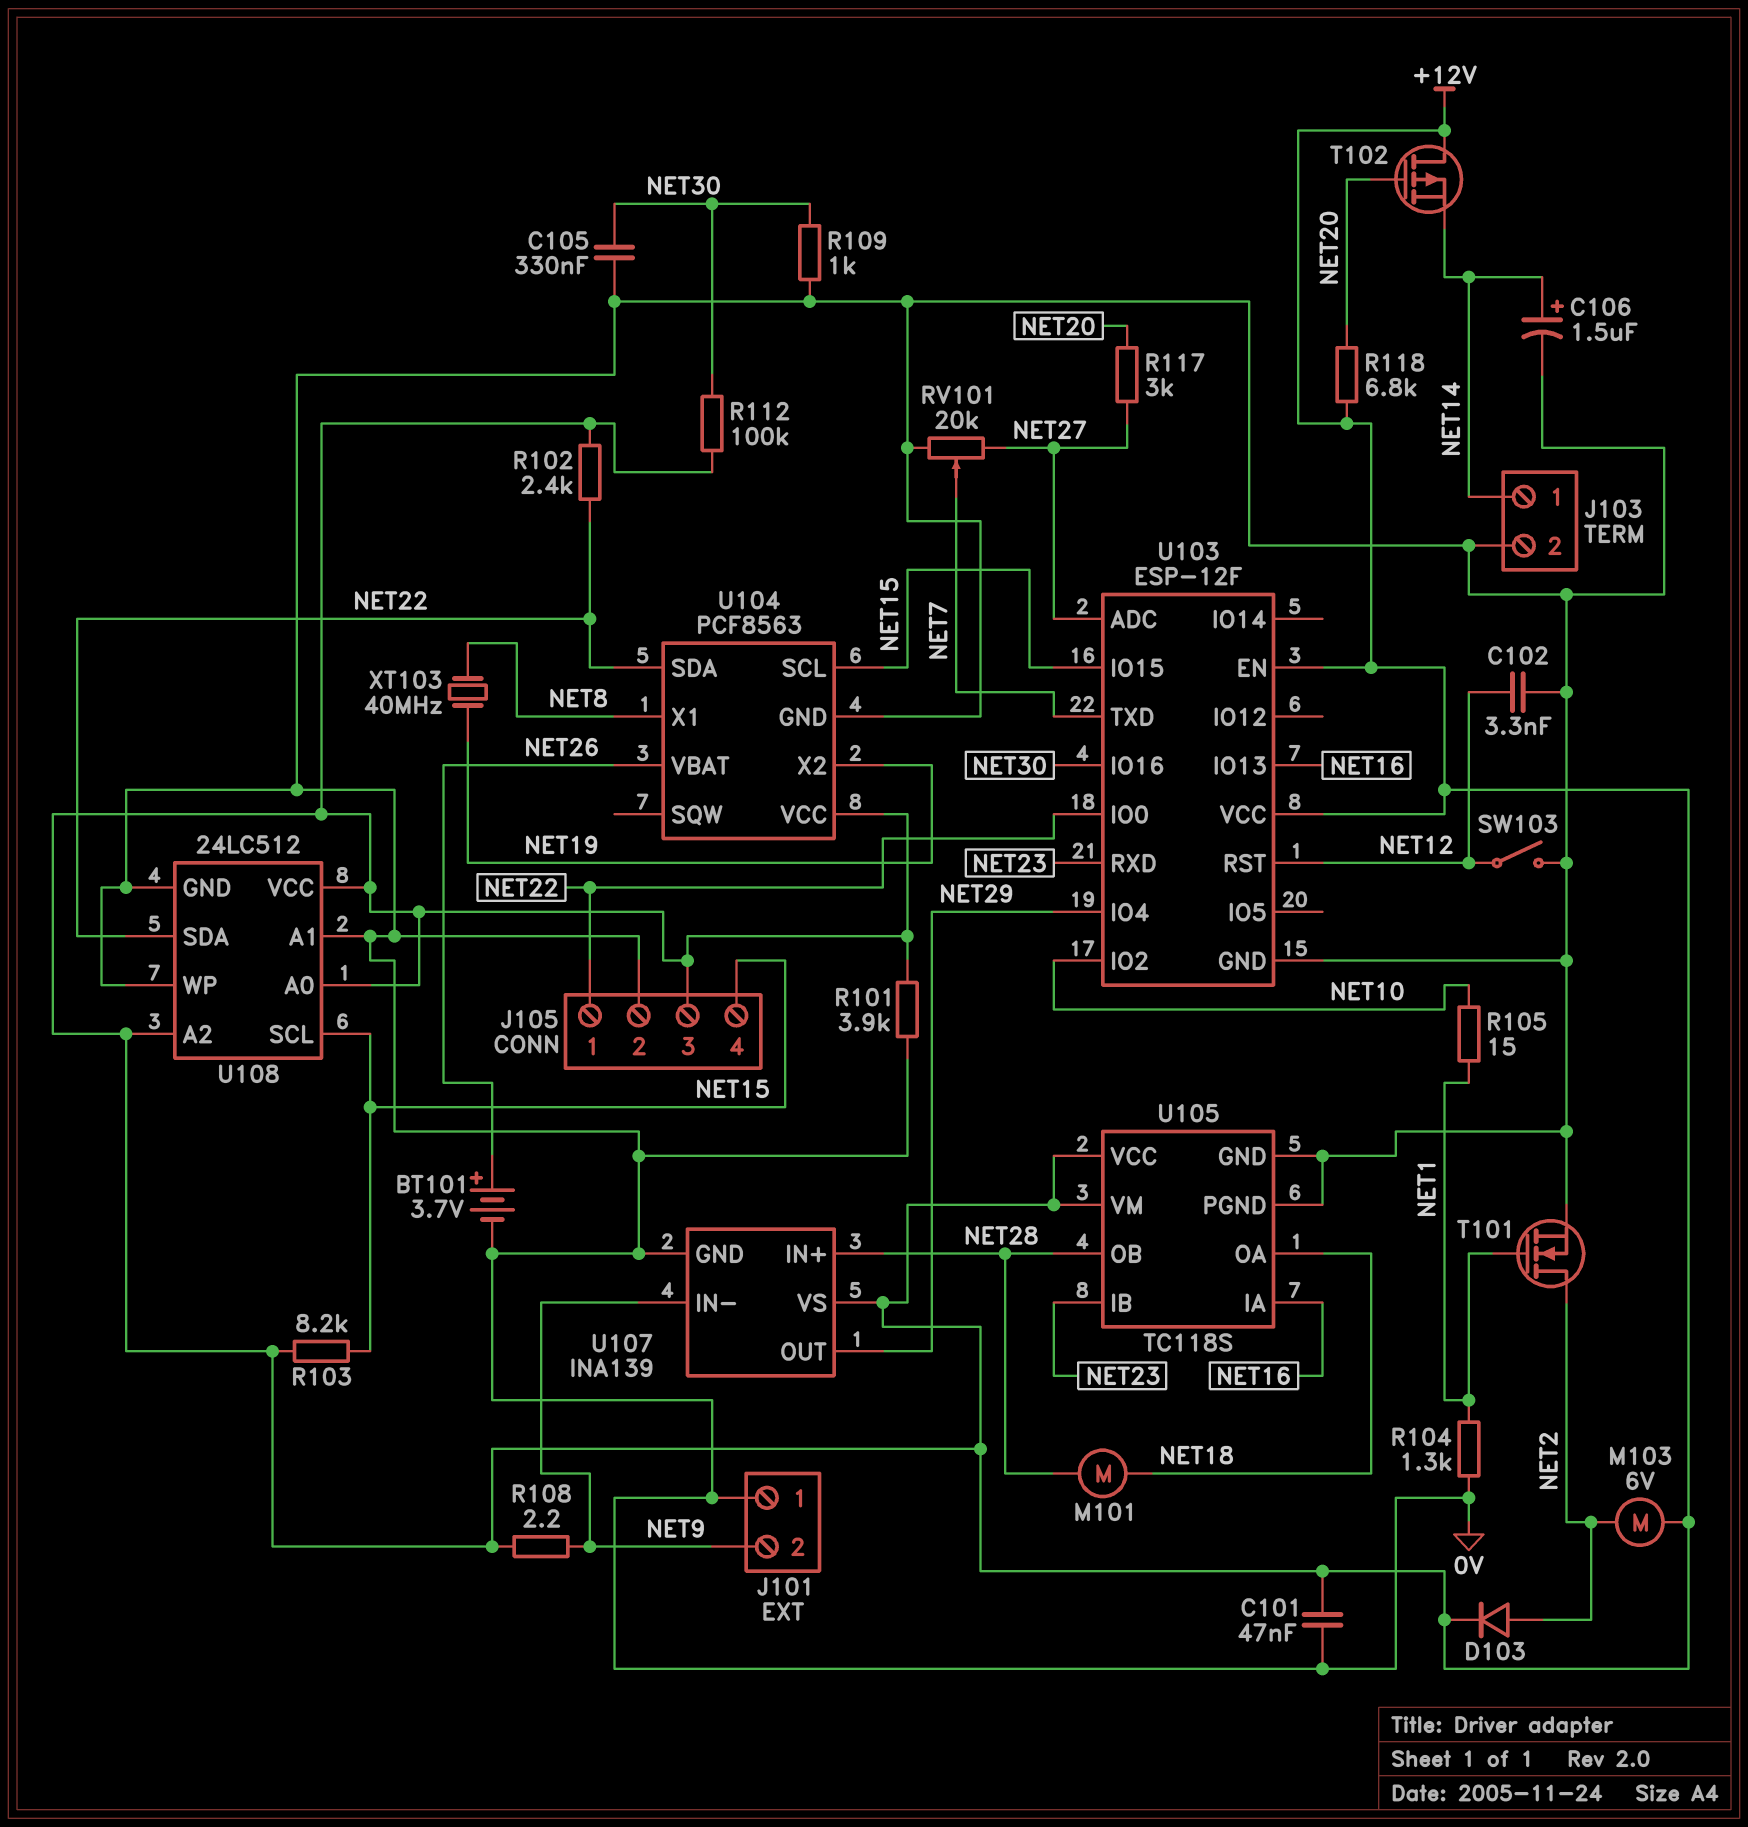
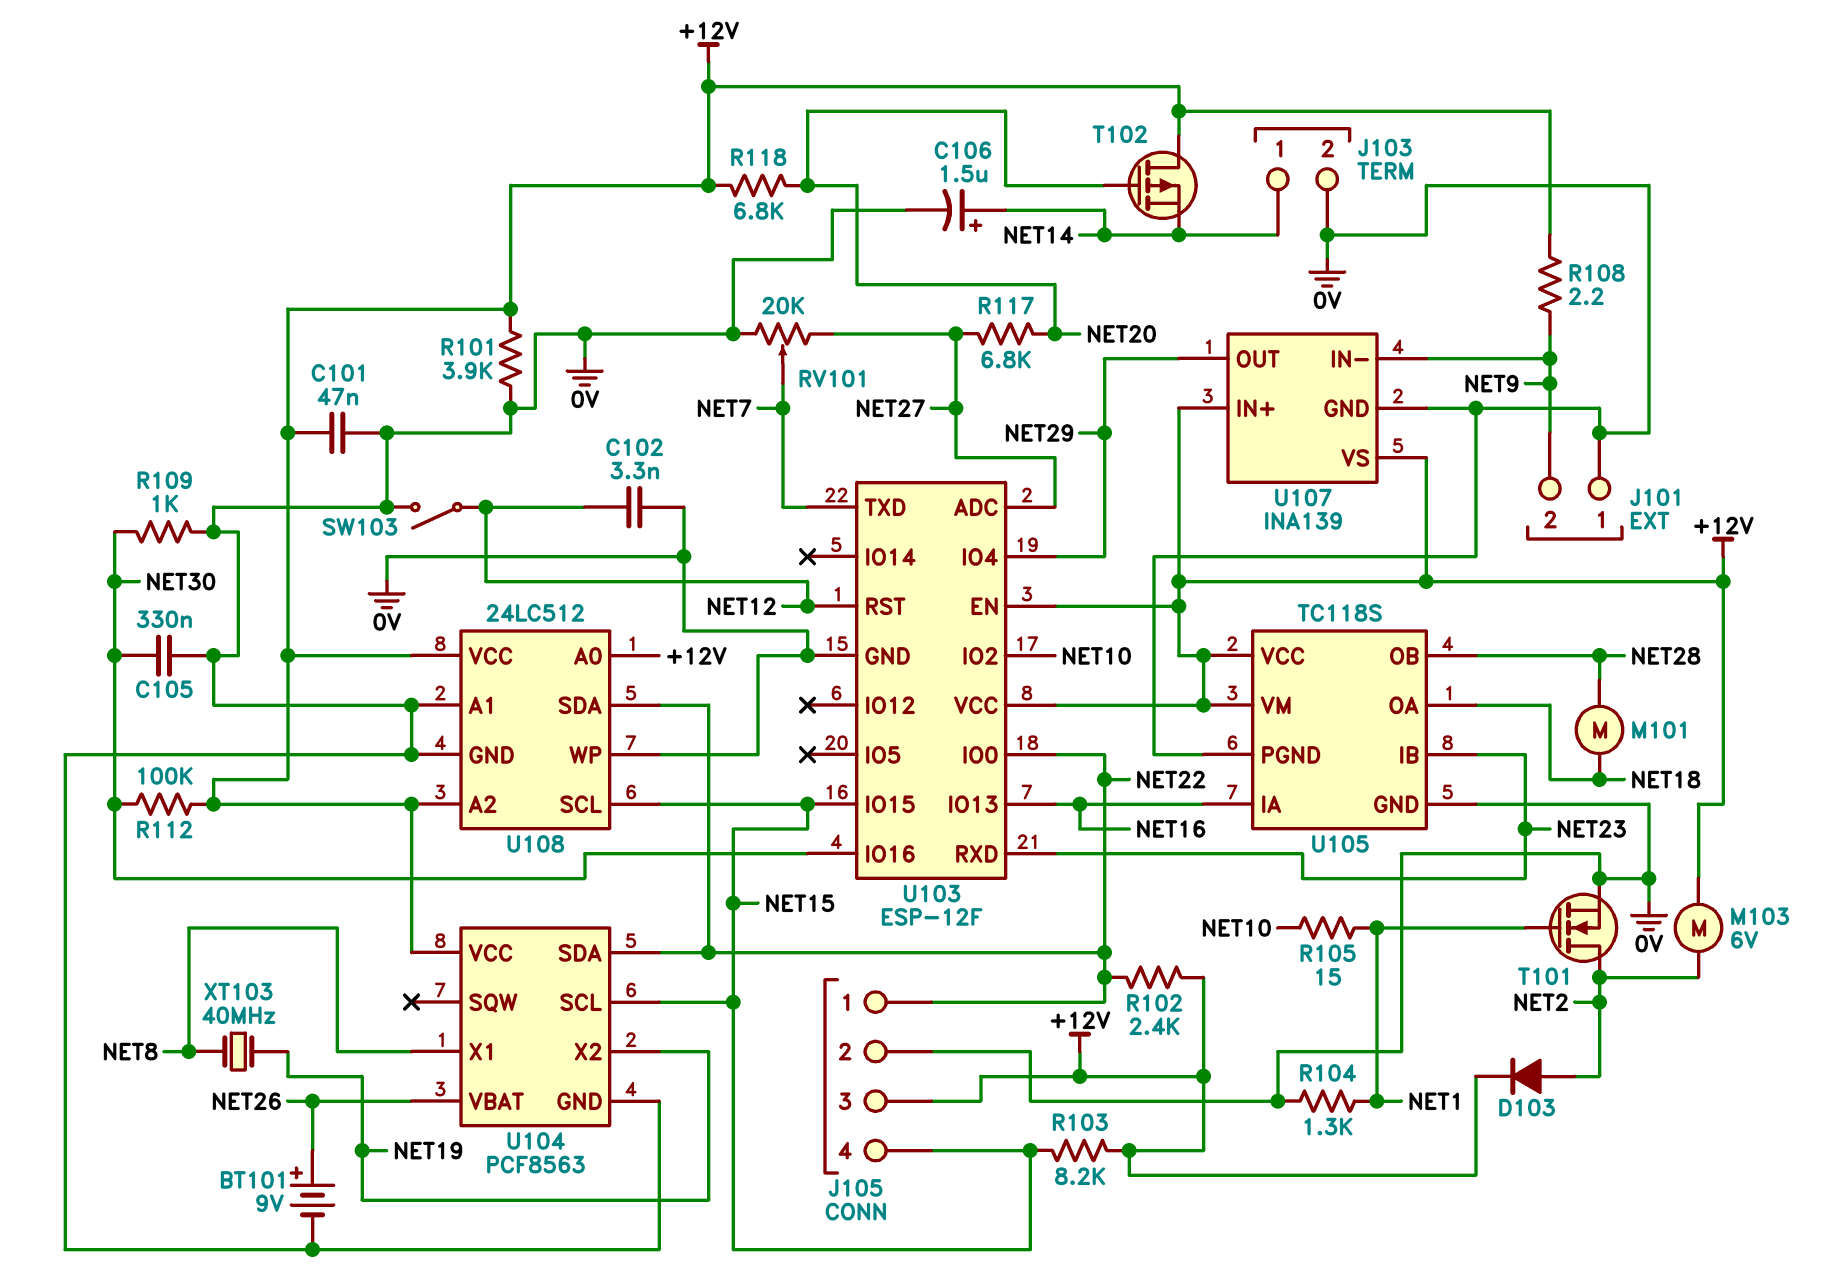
BT101: 3.7V (plus NET26, minus 0V) -> 9V (plus NET26, minus 0V)
R117: 3k (NET20, NET27) -> 6.8k (NET20, NET27)
U107 pin IN+: NET28 -> +12V

